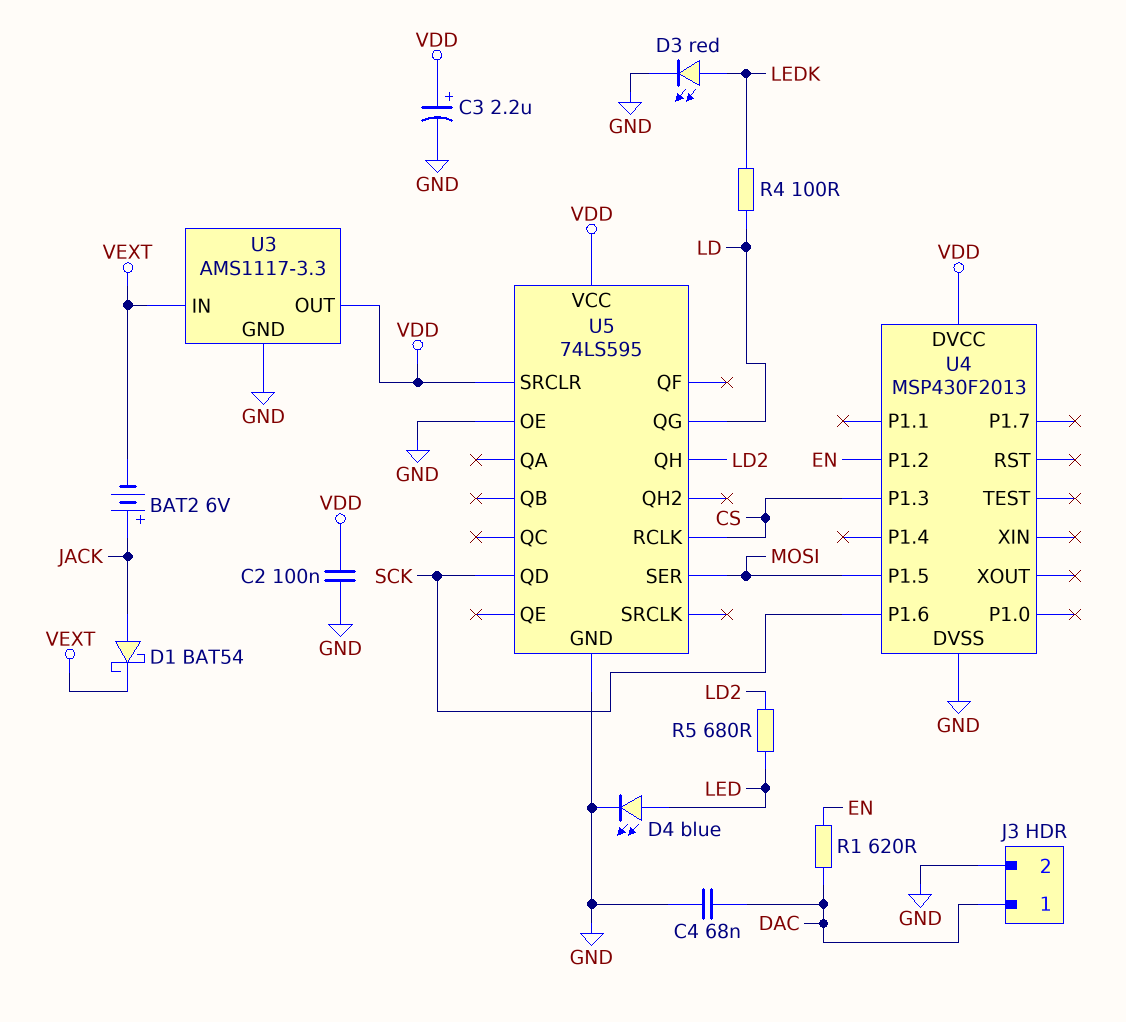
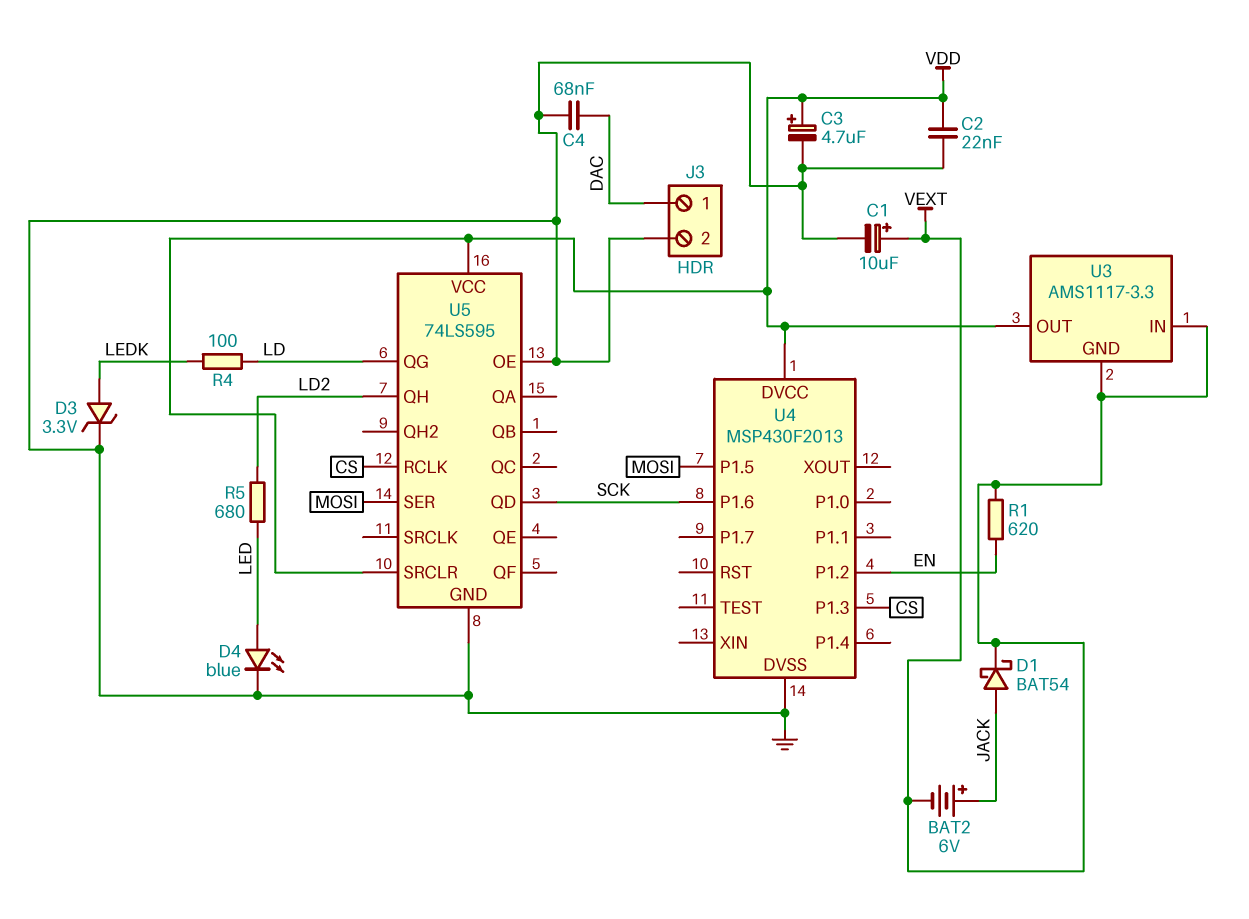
C1: none -> 10uF (plus VEXT, minus GND)
C2: 100nF (GND, VDD) -> 22nF (GND, VDD)
C3: 2.2uF (plus VDD, minus GND) -> 4.7uF (plus VDD, minus GND)
D3: LED red (A LEDK, K GND) -> zener 3.3V (A LEDK, K GND)
R1: 620 (DAC, EN) -> 620 (EN, VEXT)
U3 pin GND: GND -> VEXT

